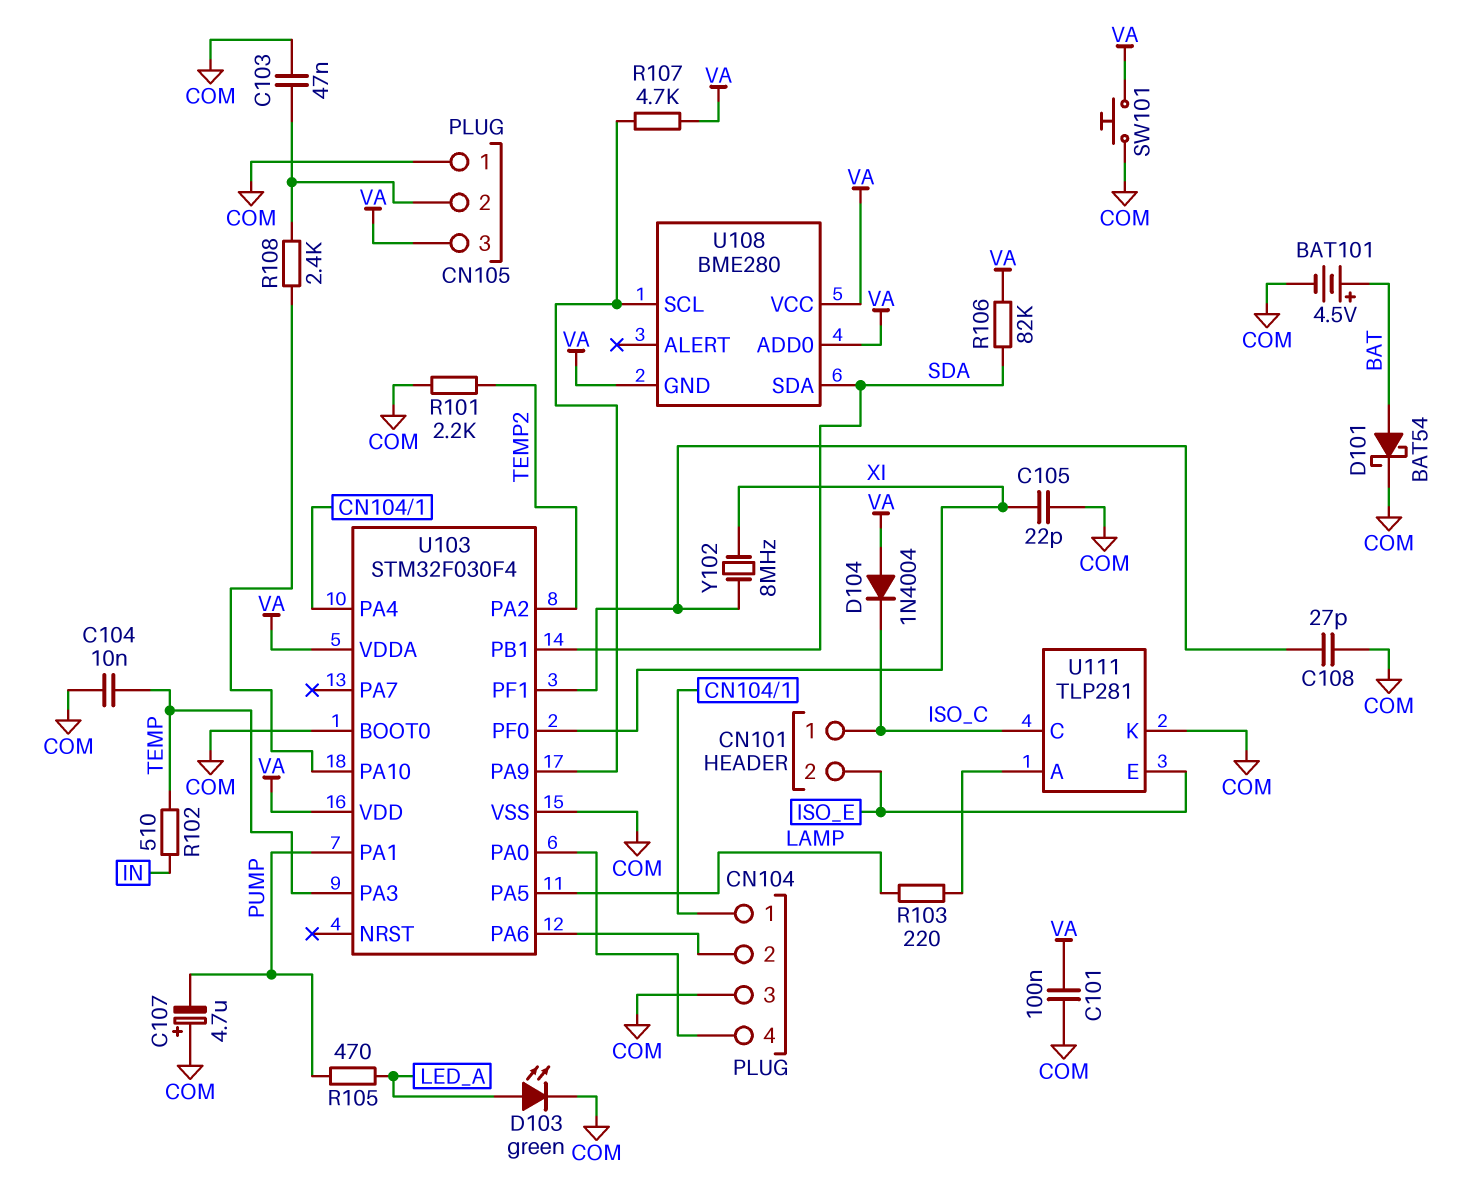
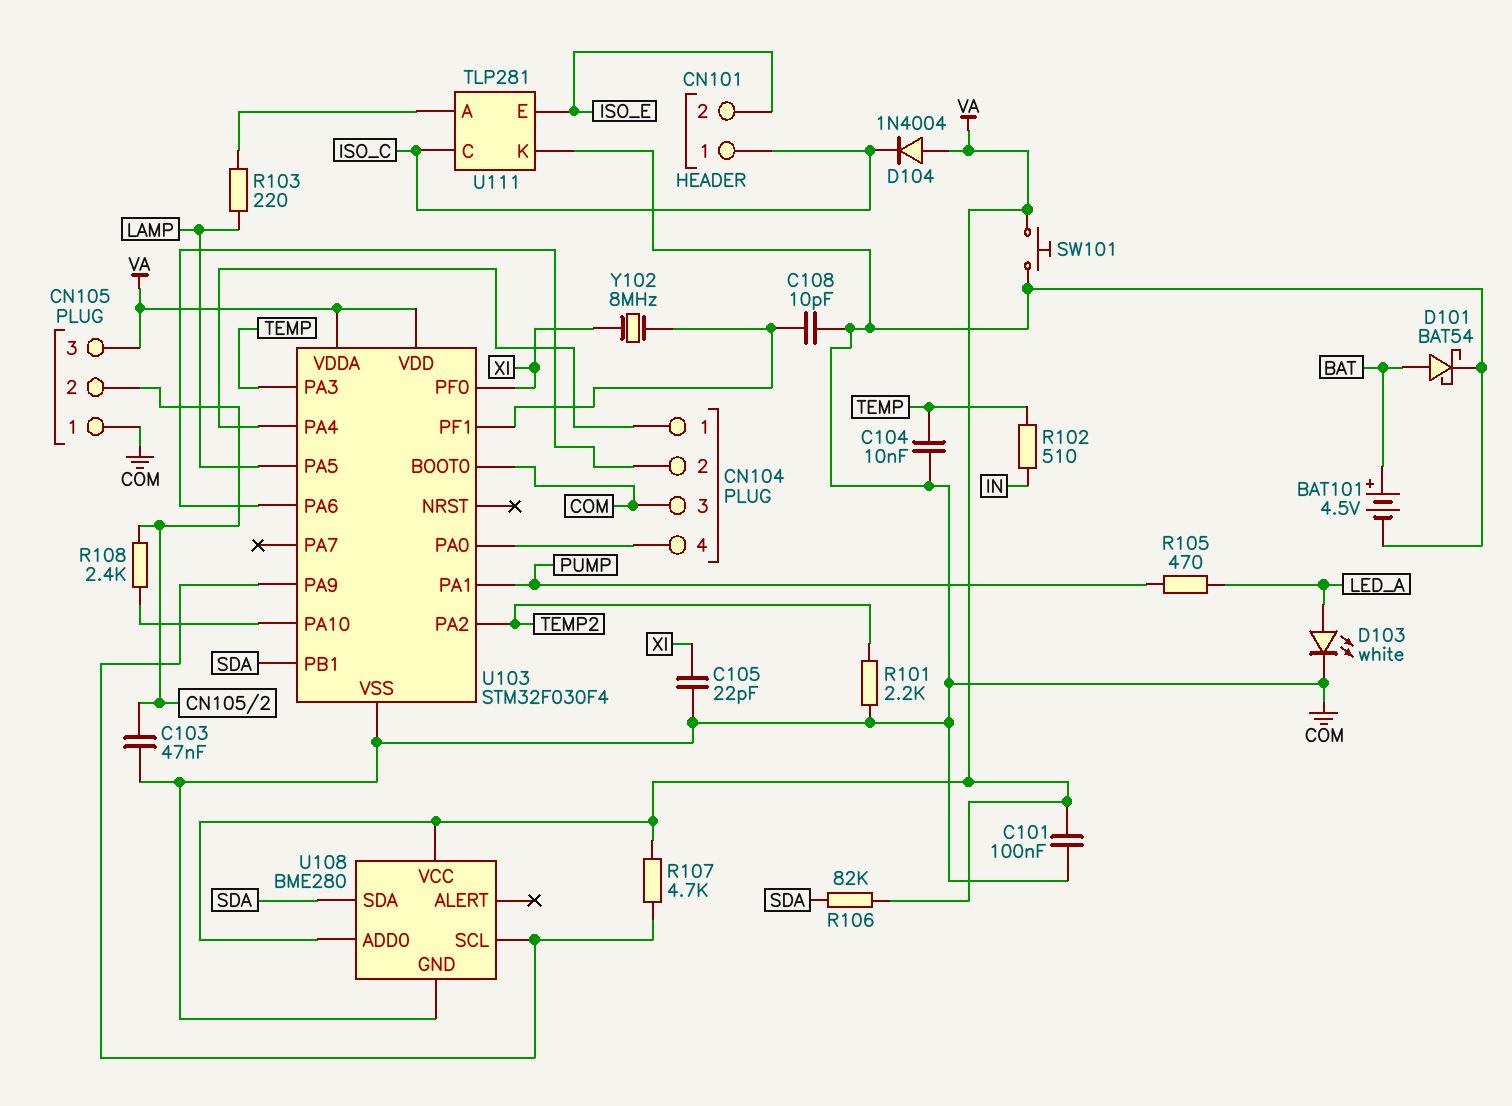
C107: 4.7uF (plus COM, minus PUMP) -> none
C108: 27pF (COM, U103/PF1) -> 10pF (COM, U103/PF1)
D103: LED green (A LED_A, K COM) -> LED white (A LED_A, K COM)
U108 pin GND: VA -> COM

